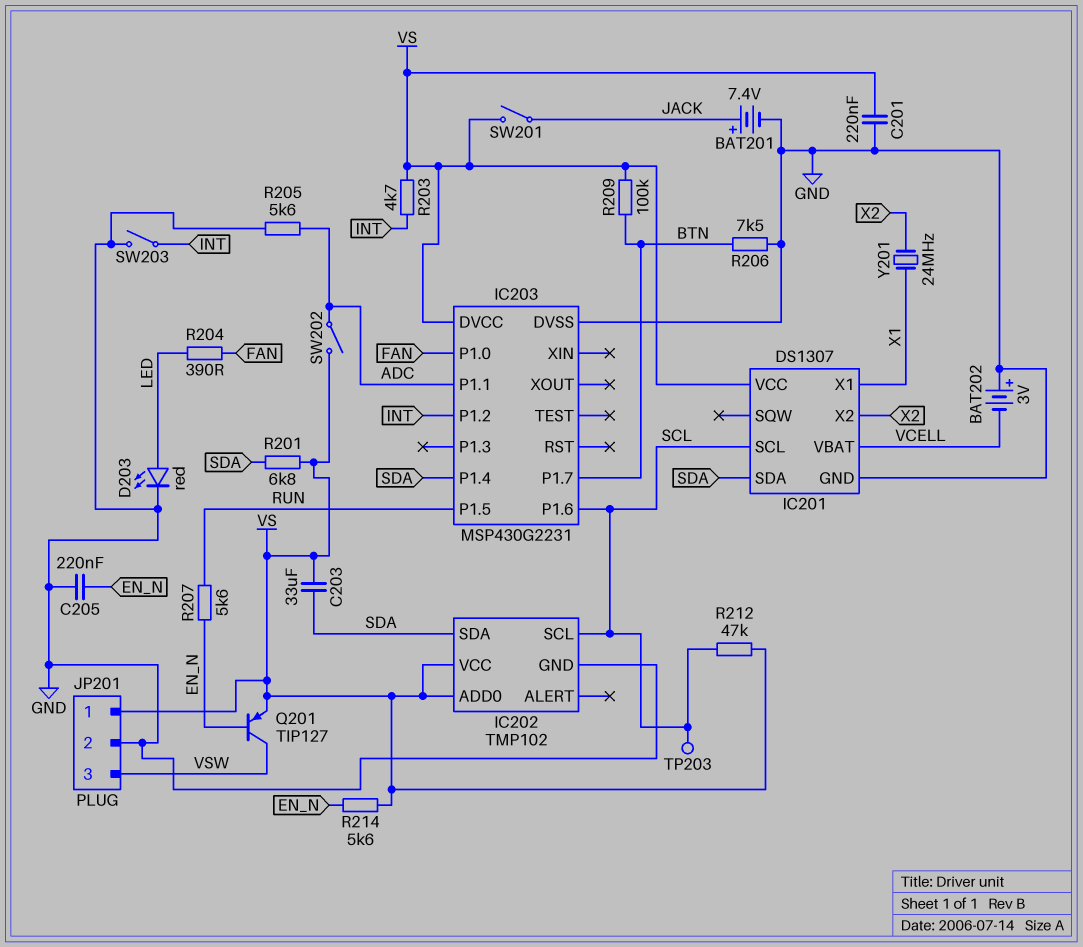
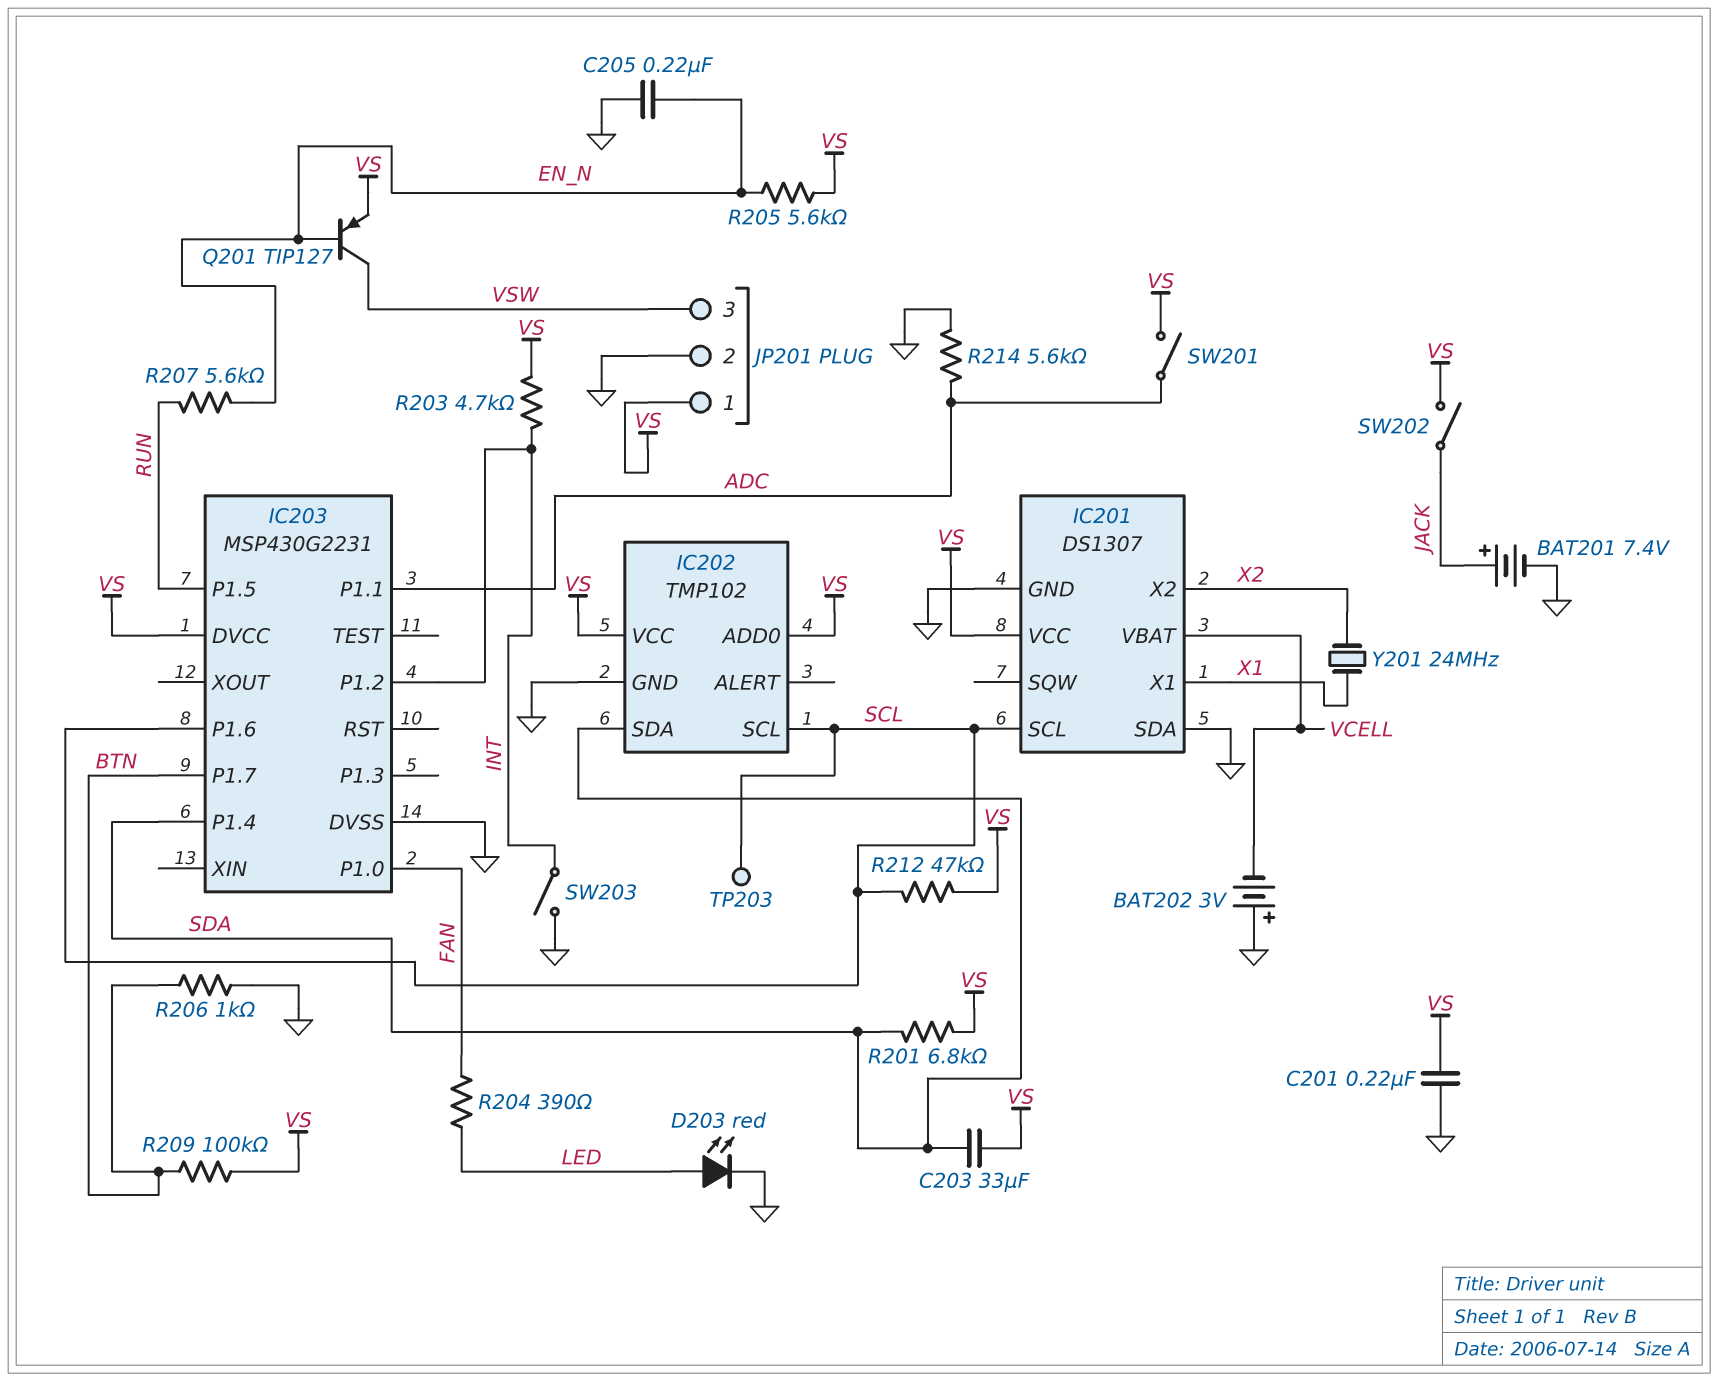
IC201 pin SDA: SDA -> GND
R205: 5.6k (ADC, GND) -> 5.6k (EN_N, VS)
R206: 7.5k (BTN, GND) -> 1k (BTN, GND)
R214: 5.6k (EN_N, VS) -> 5.6k (ADC, GND)
SW201: switch (JACK, VS) -> switch (ADC, VS)
SW202: switch (ADC, VS) -> switch (JACK, VS)

